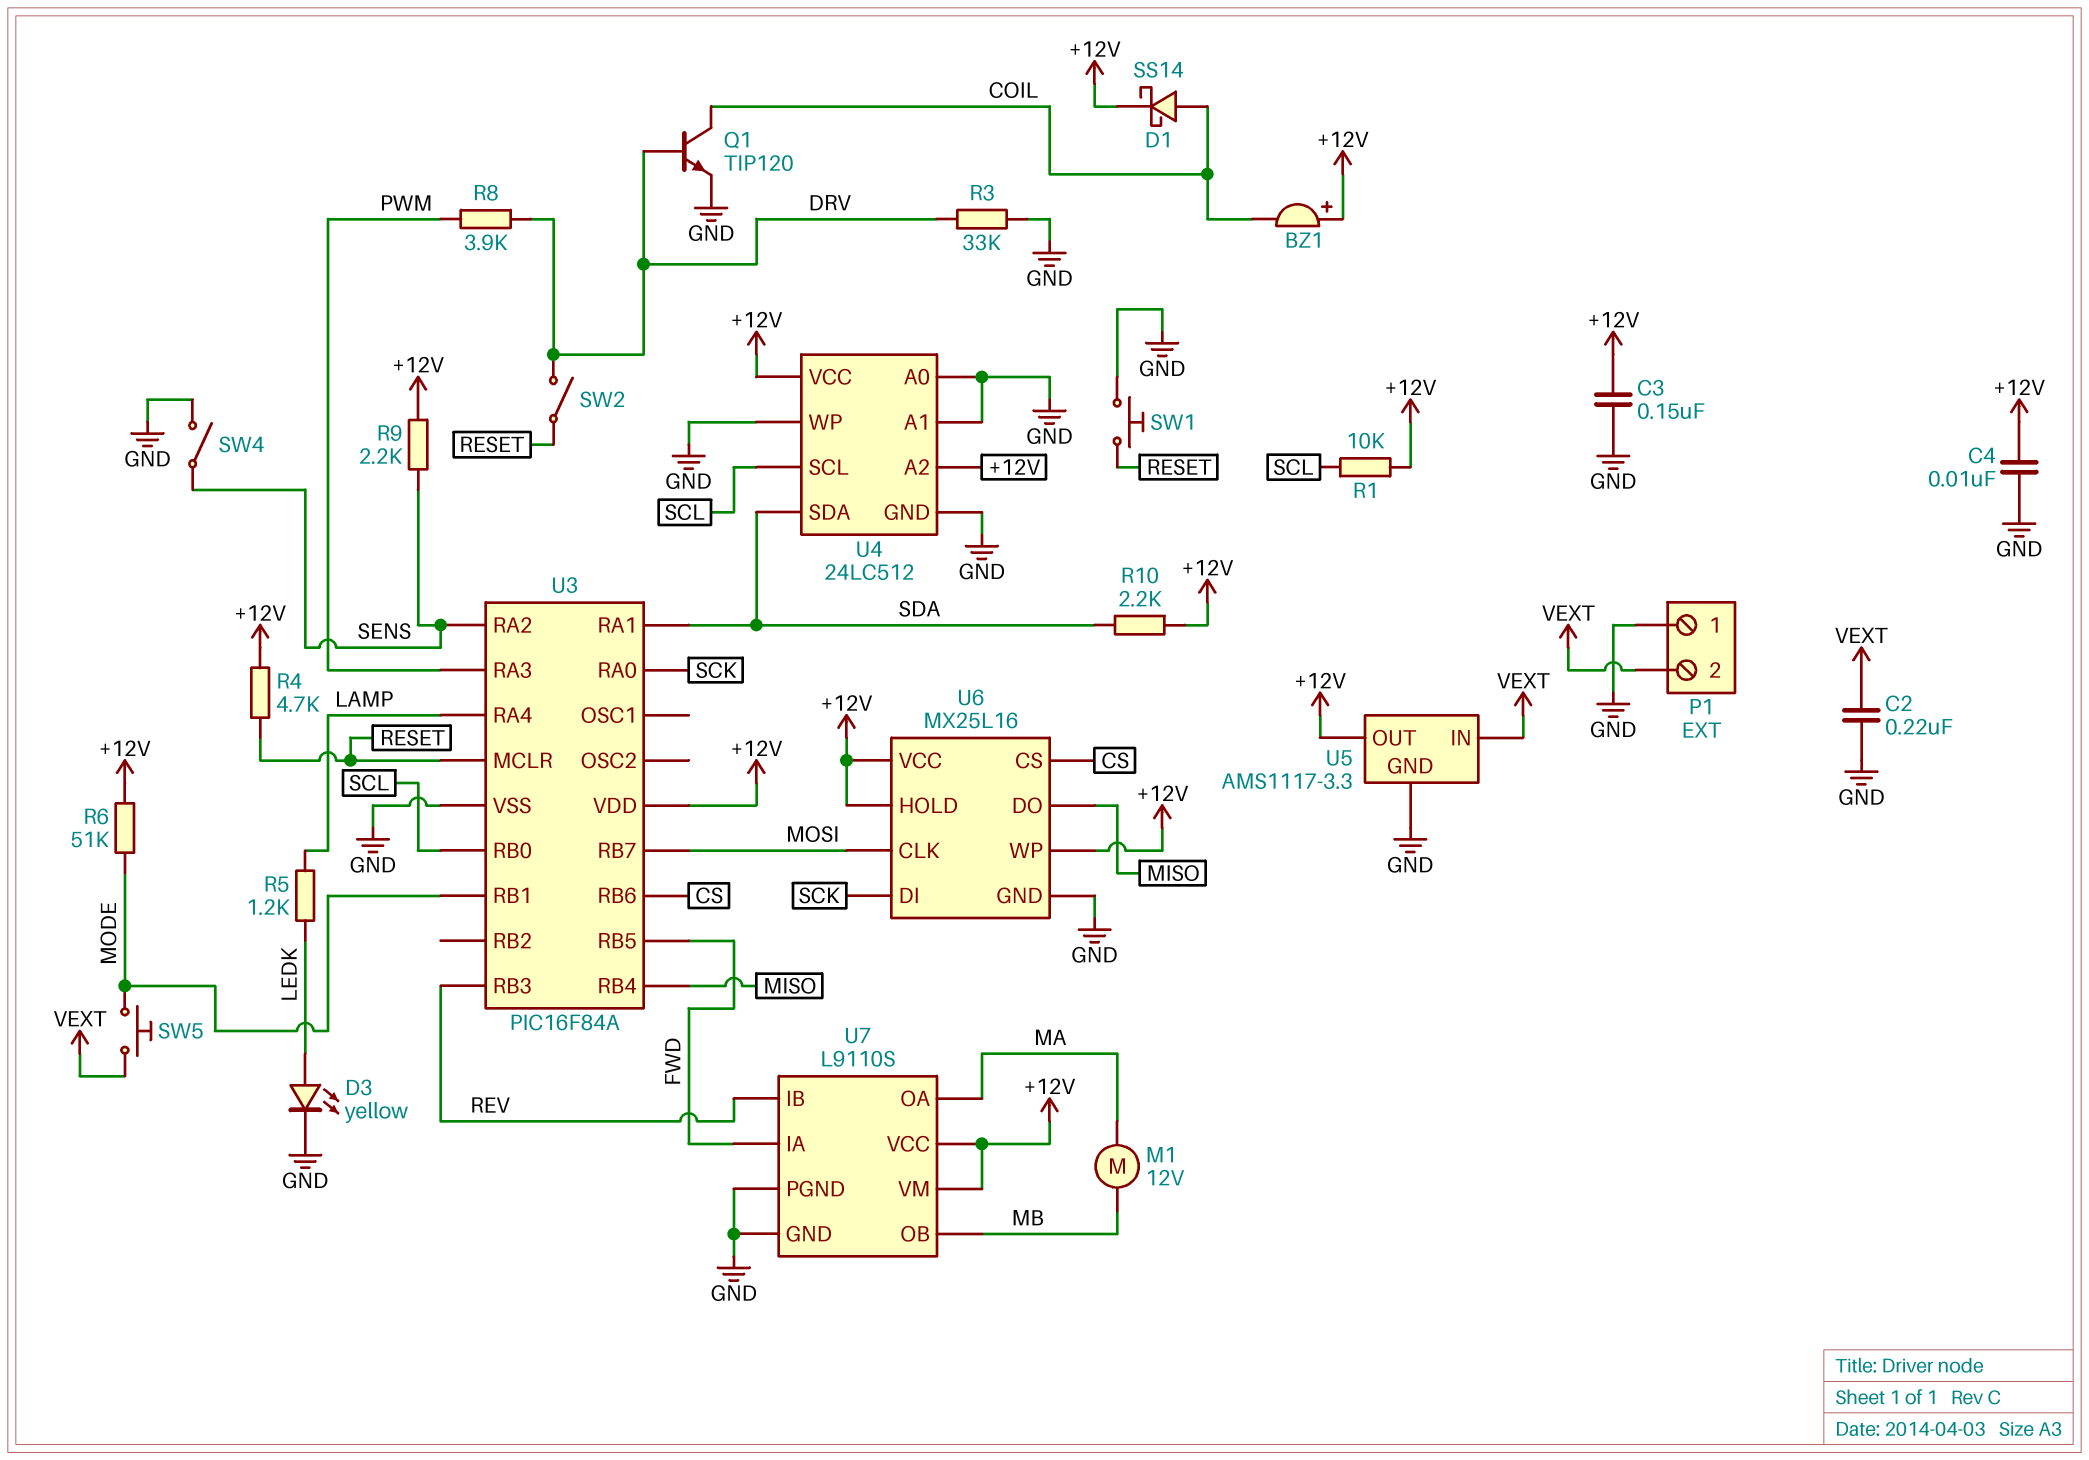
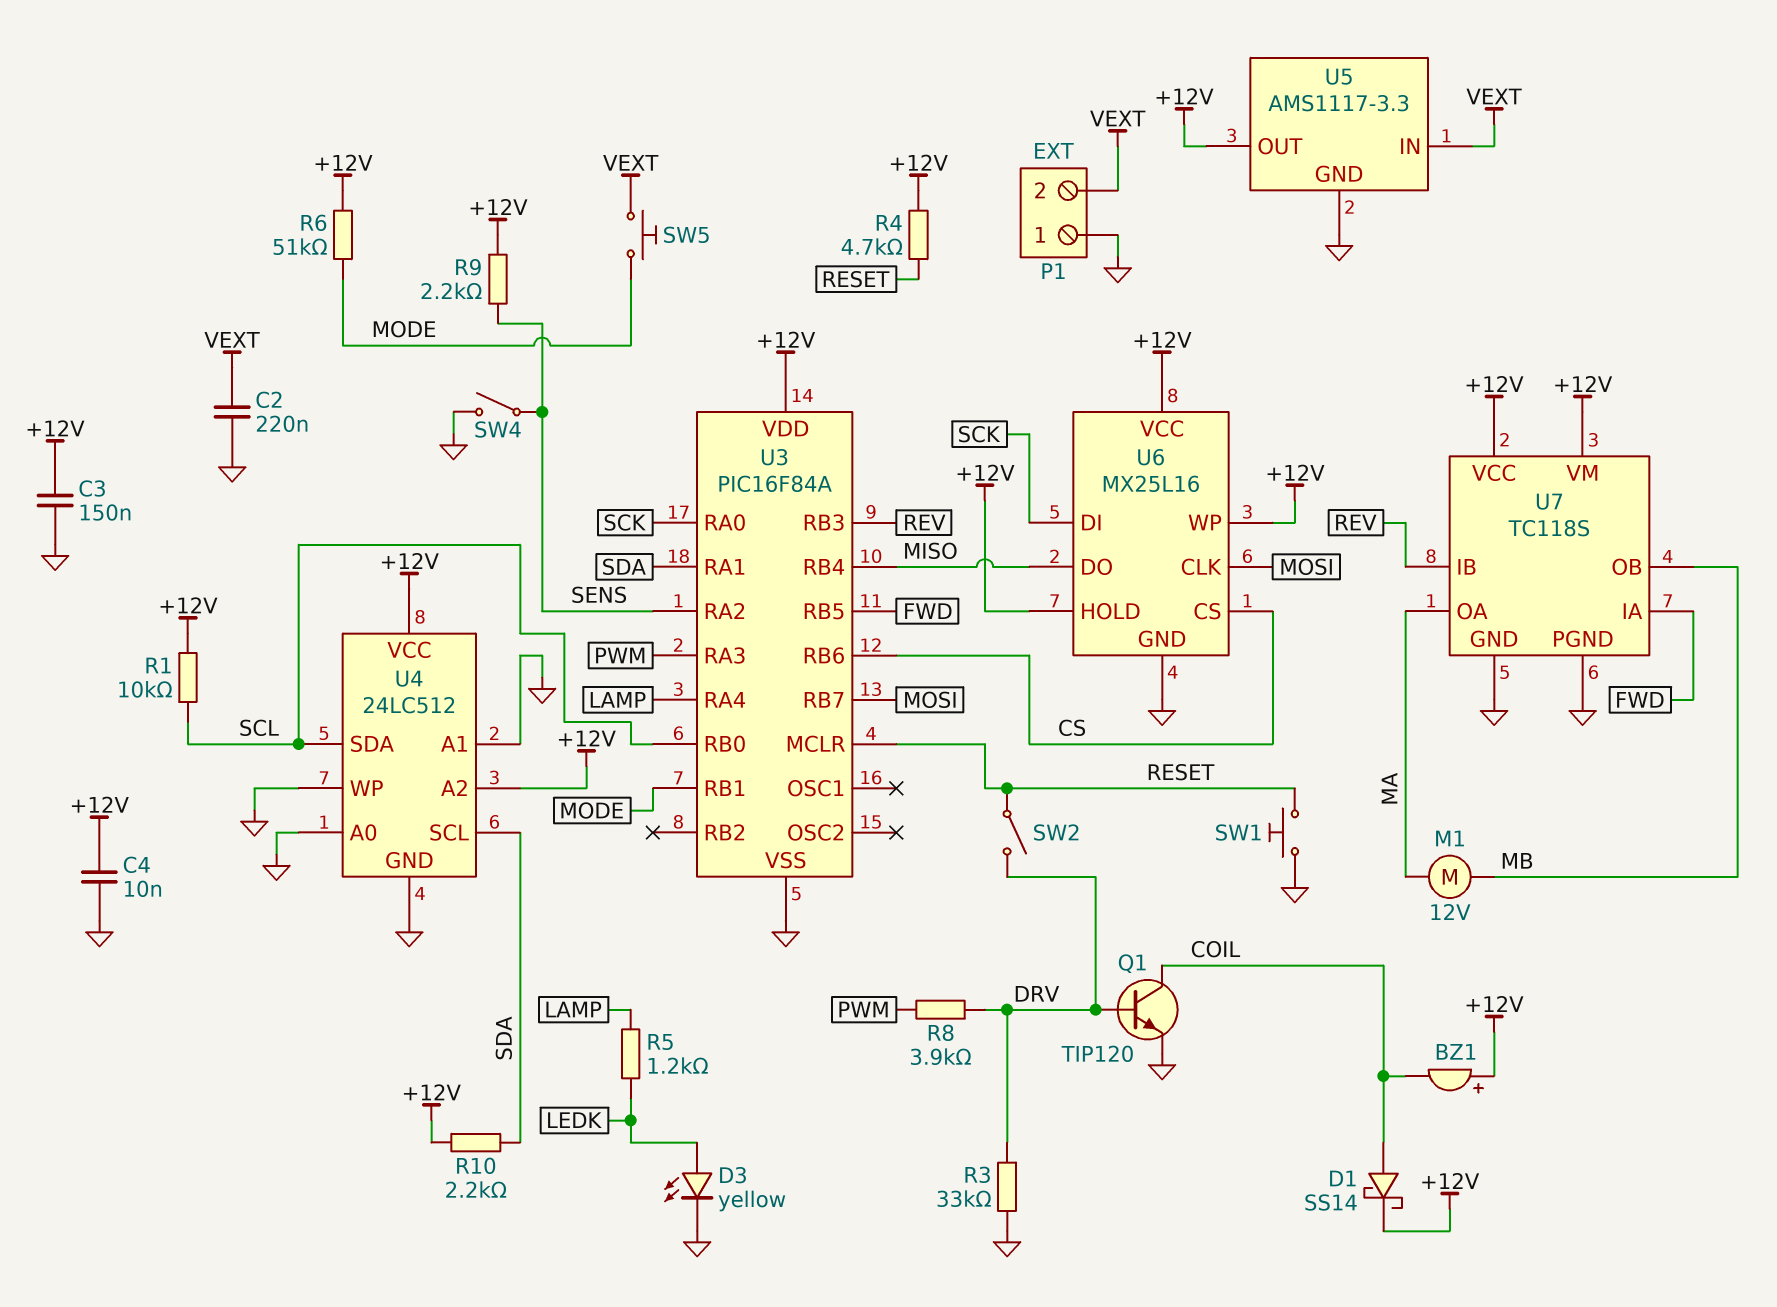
U4 pin SCL: SCL -> SDA
U4 pin SDA: SDA -> SCL
U7: L9110S -> TC118S

